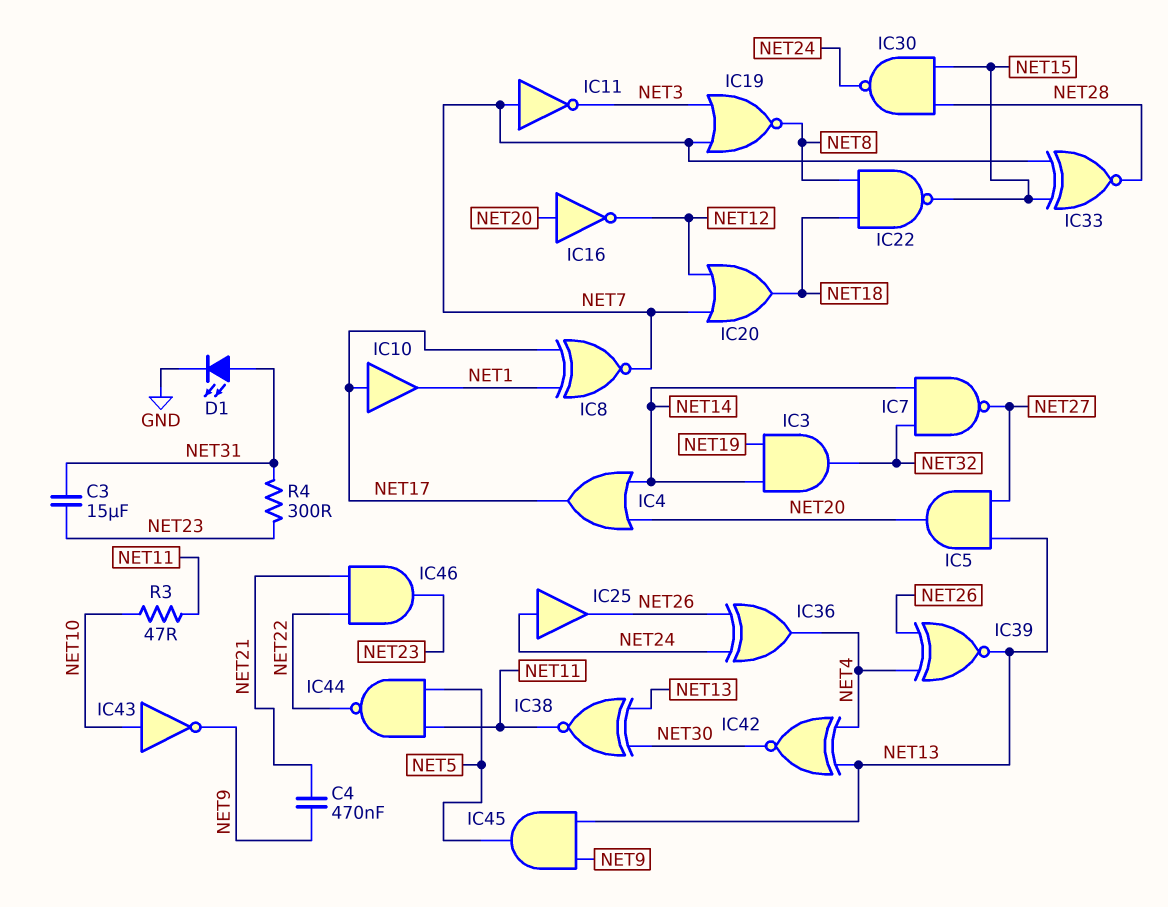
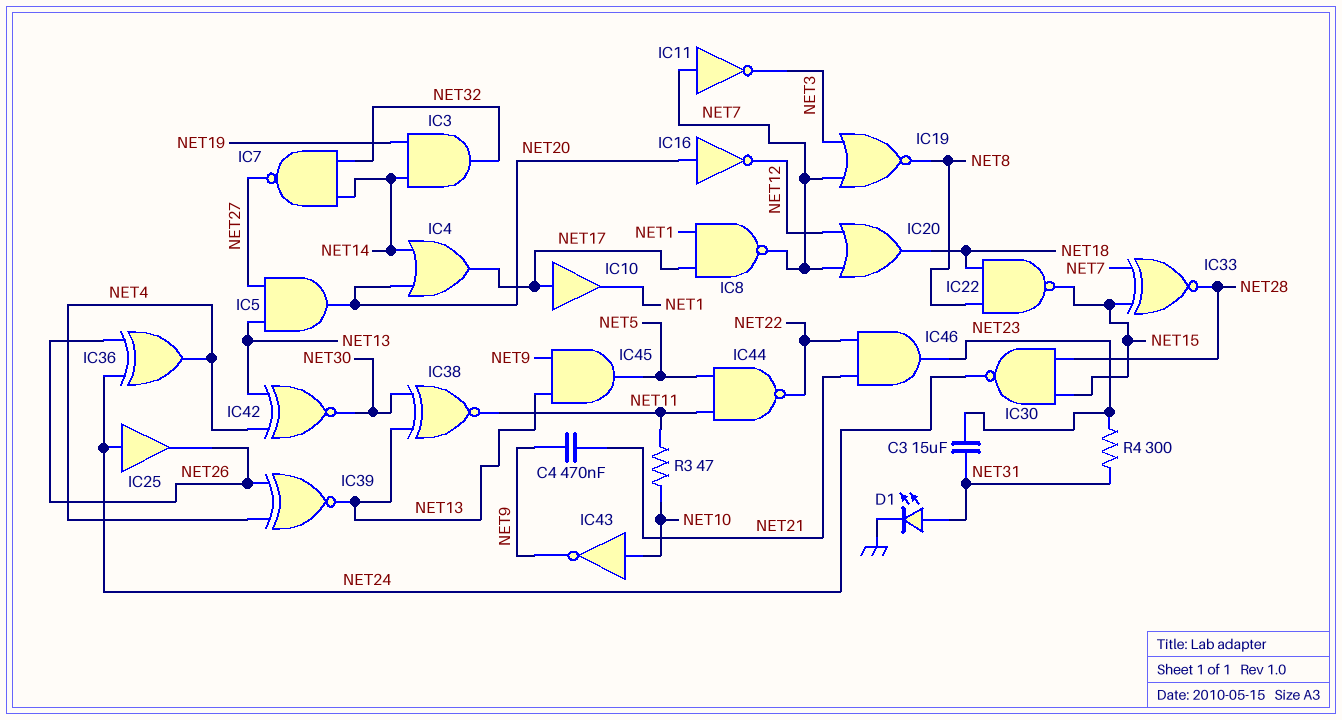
IC8: XNOR (in NET1, in NET17, out NET7) -> NAND (in NET1, in NET17, out NET7)

